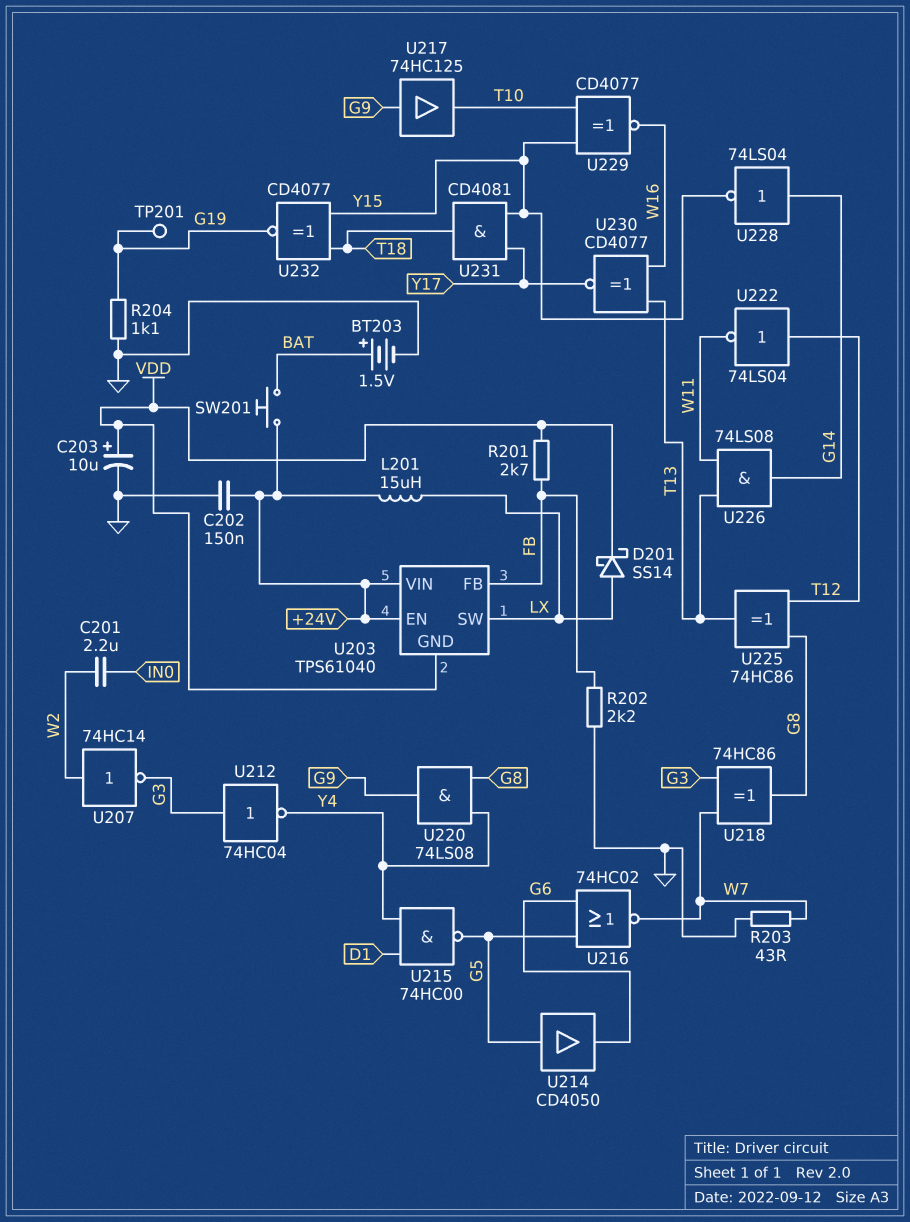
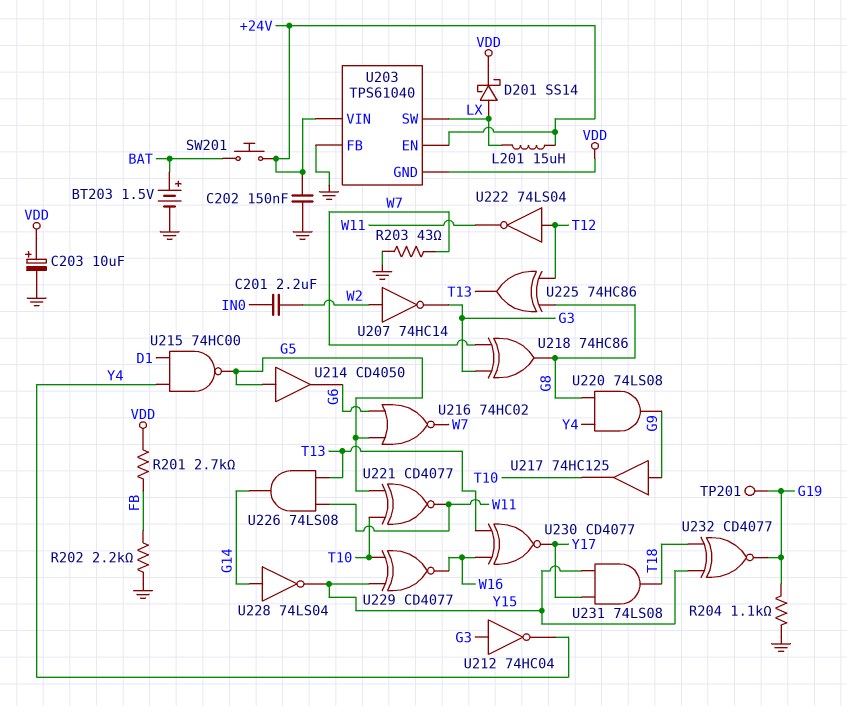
U203 pin FB: FB -> GND
U221: none -> XNOR CD4077 (in G5, in T10, out W11)
U231: AND CD4081 (in Y15, in Y17, out T18) -> AND 74LS08 (in Y15, in Y17, out T18)

